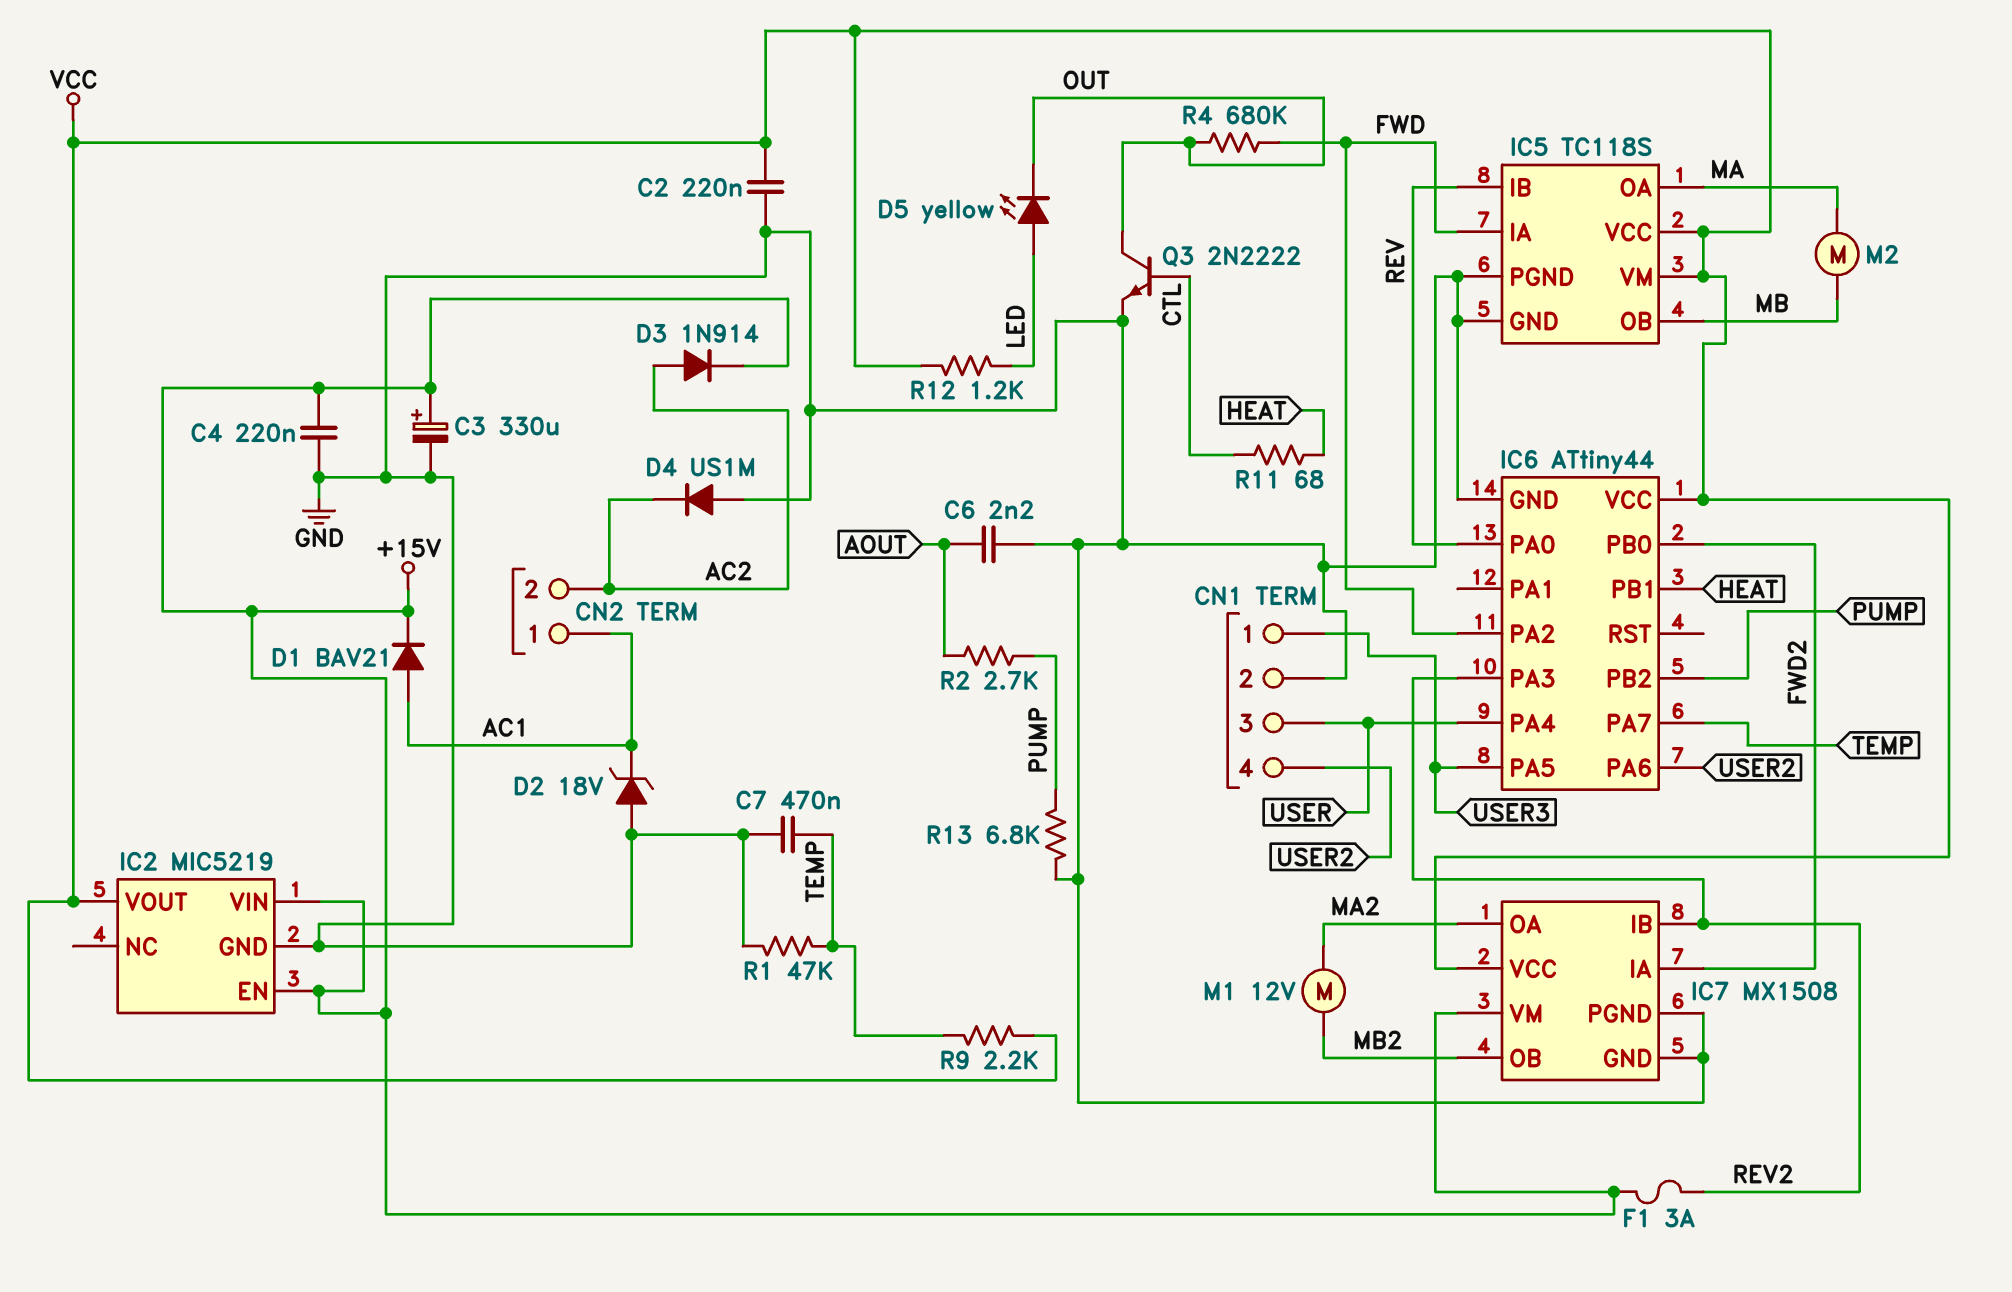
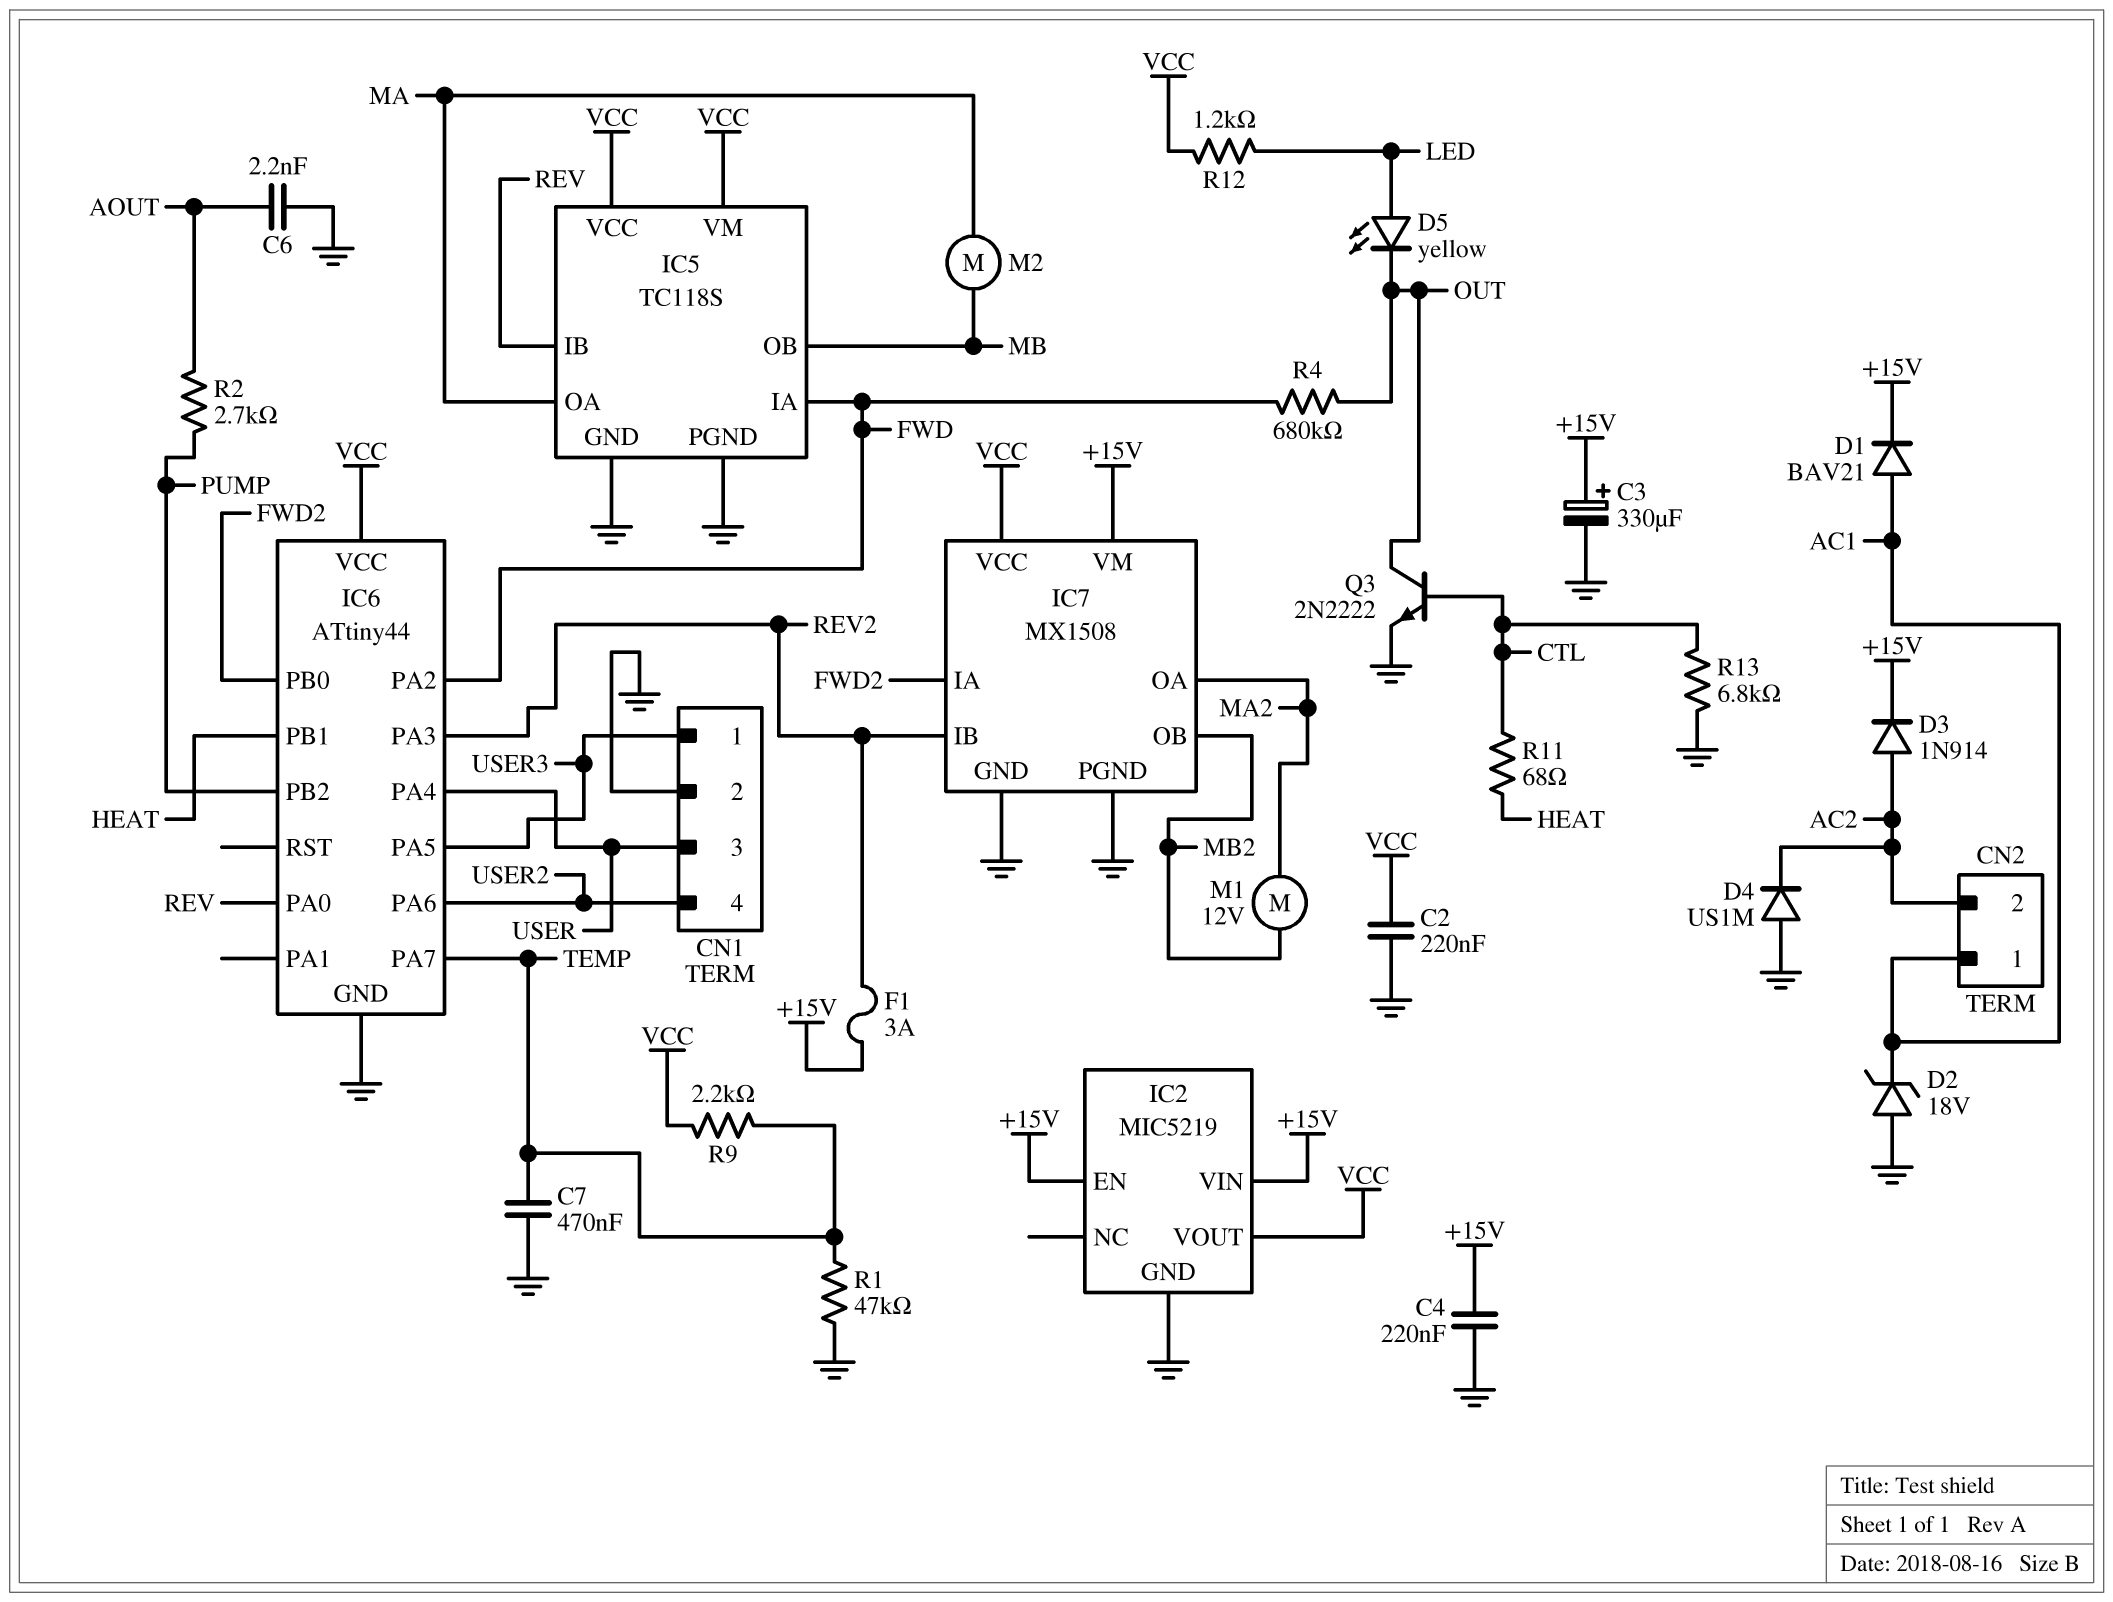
R13: 6.8k (GND, PUMP) -> 6.8k (CTL, GND)

